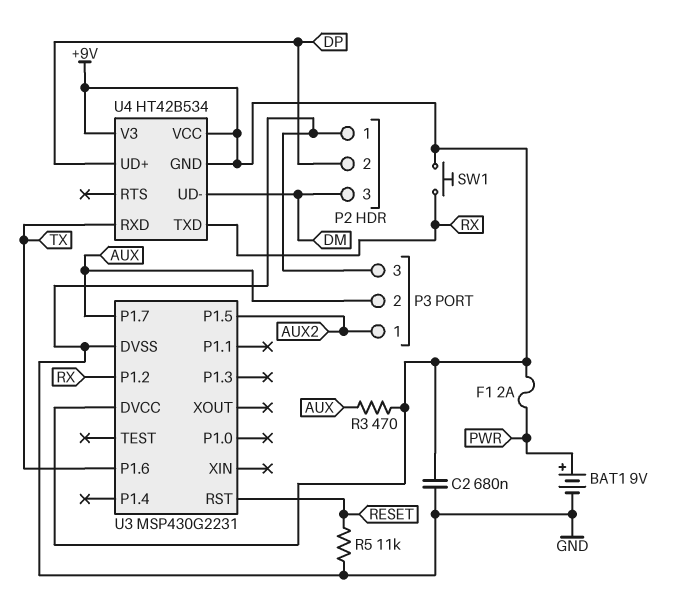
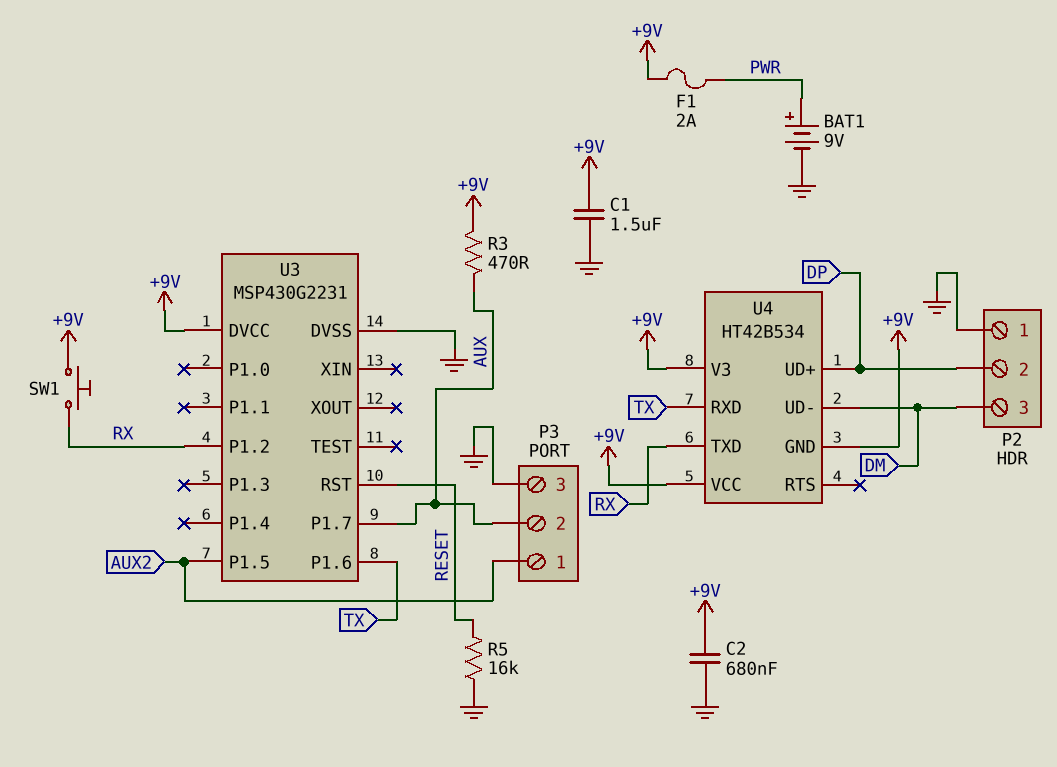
C1: none -> 1.5uF (+9V, GND)
R5: 11k (GND, RESET) -> 16k (GND, RESET)

